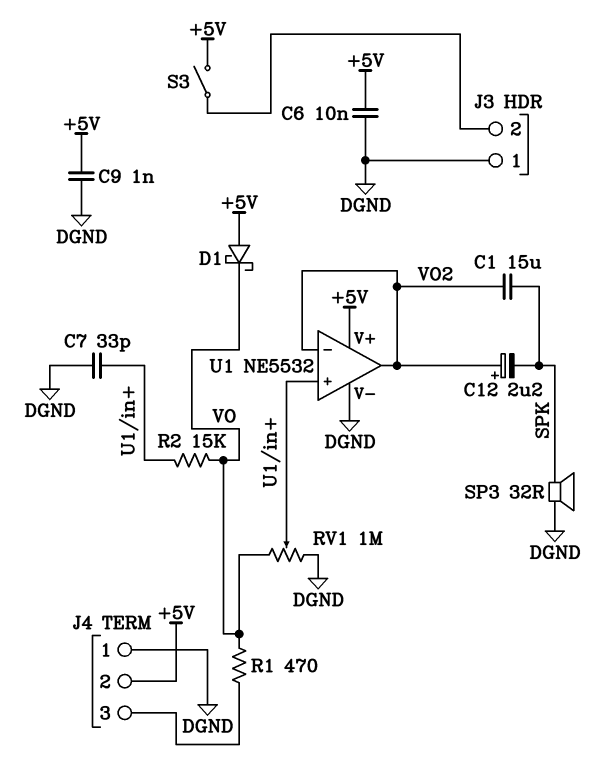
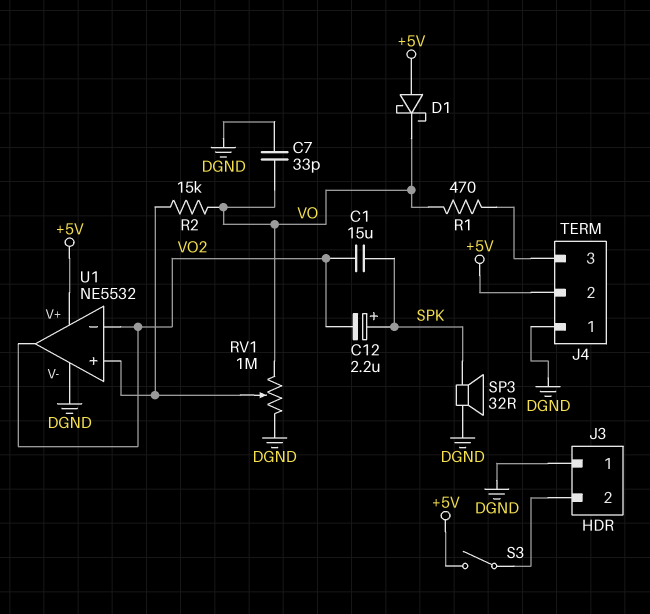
C6: 10nF (+5V, DGND) -> none
C7: 33pF (DGND, U1/in+) -> 33pF (DGND, VO)
C9: 1nF (+5V, DGND) -> none
C12: 2.2uF (plus VO2, minus SPK) -> 2.2uF (plus SPK, minus VO2)

